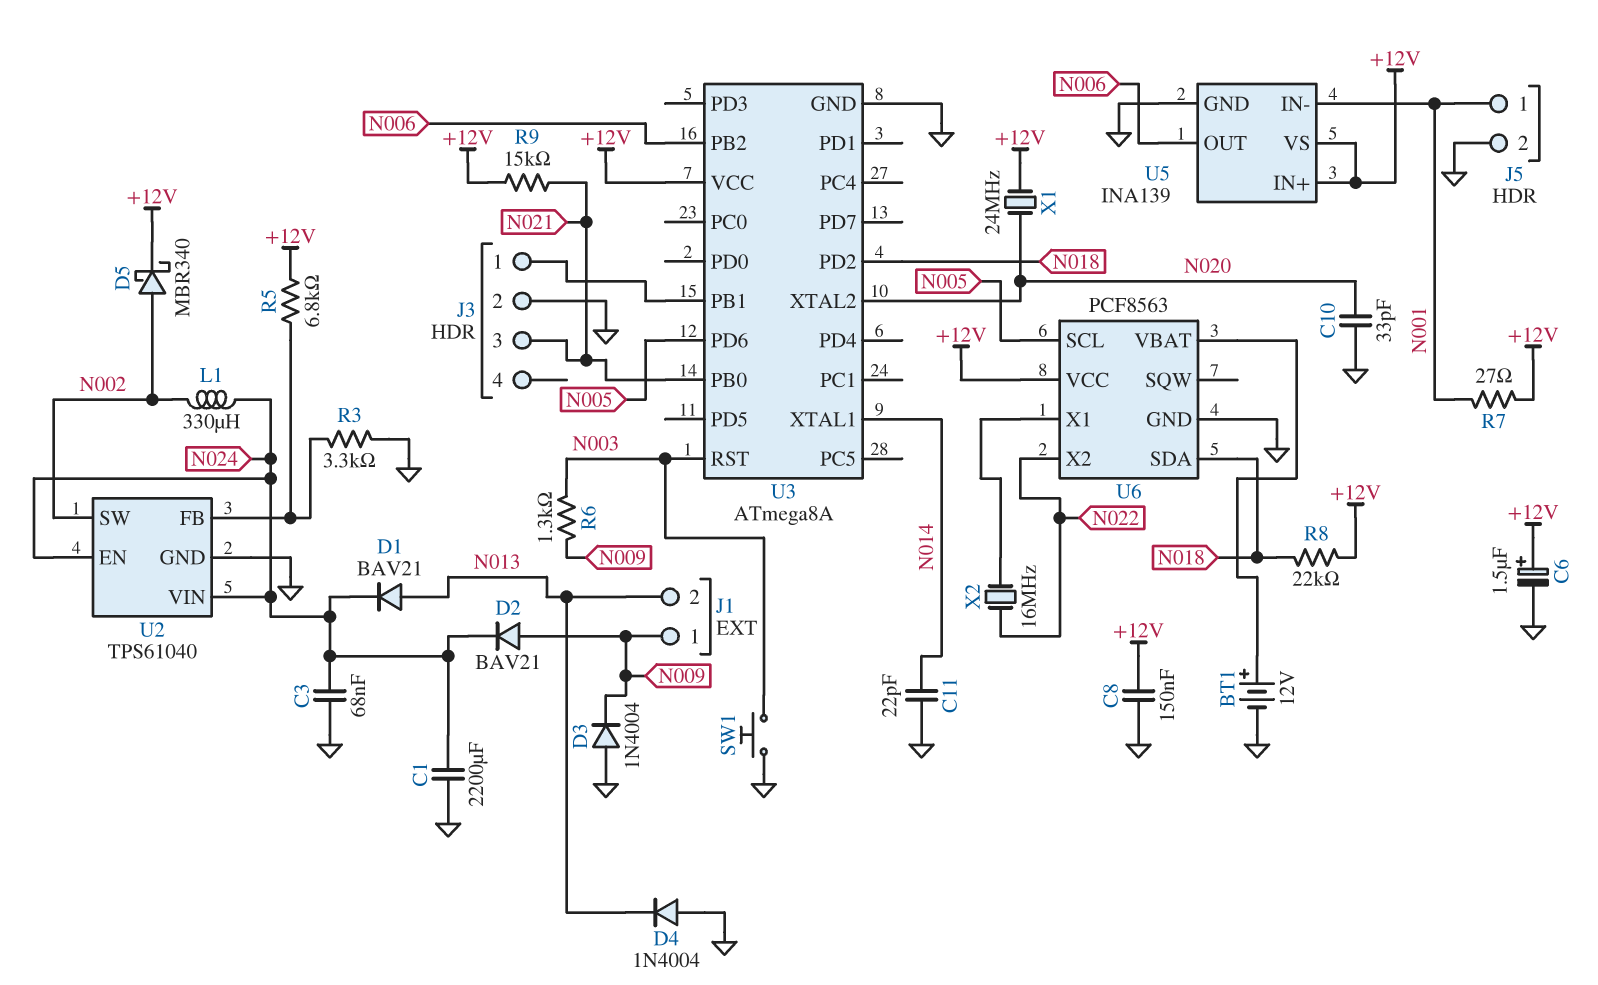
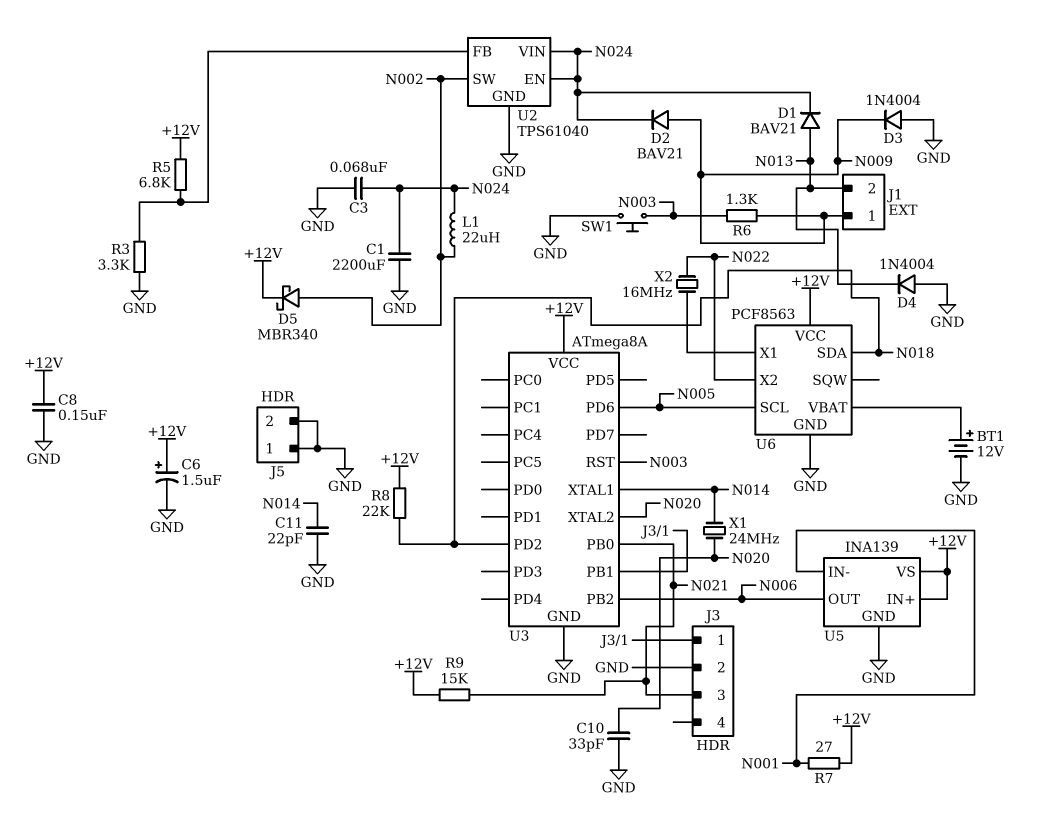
J5 pin 1: N001 -> GND
L1: 330uH (N002, N024) -> 22uH (N002, N024)
X1: 24MHz (+12V, N020) -> 24MHz (N014, N020)

